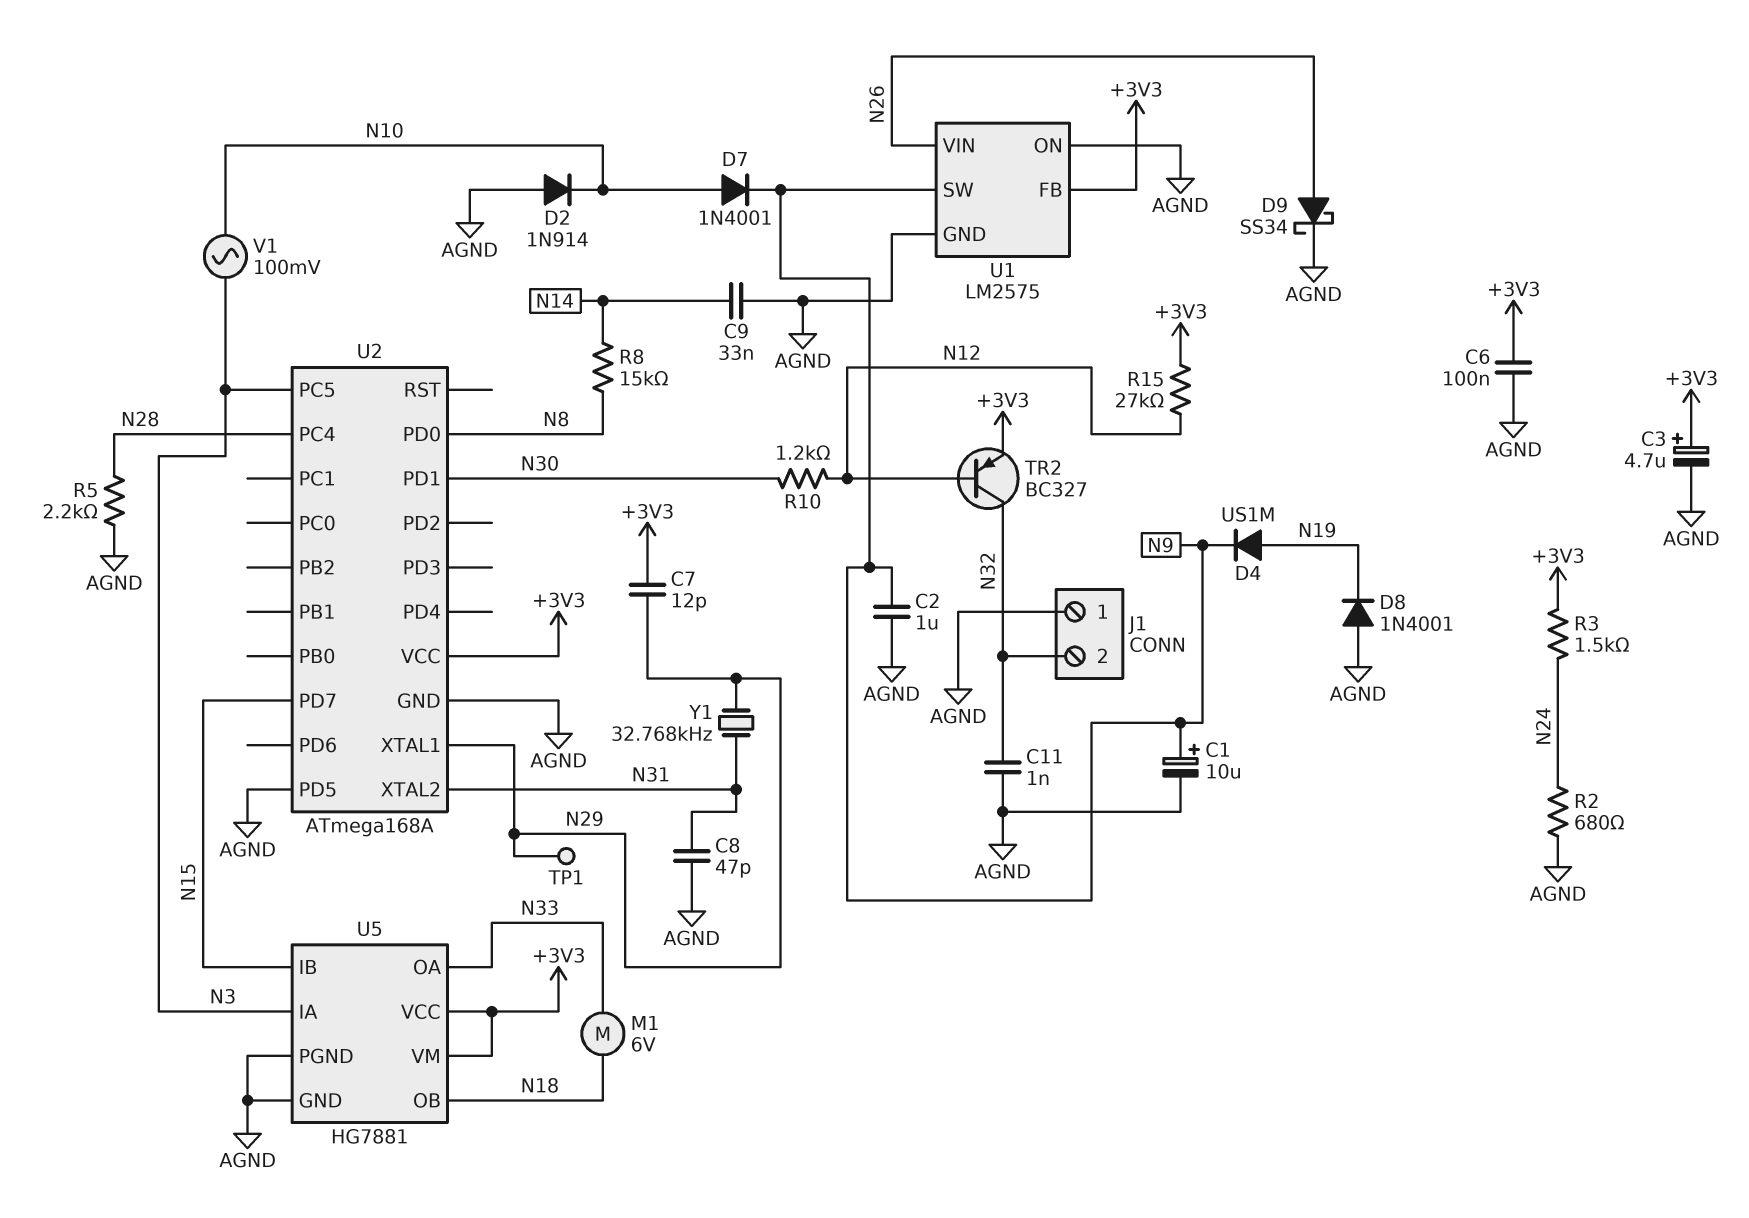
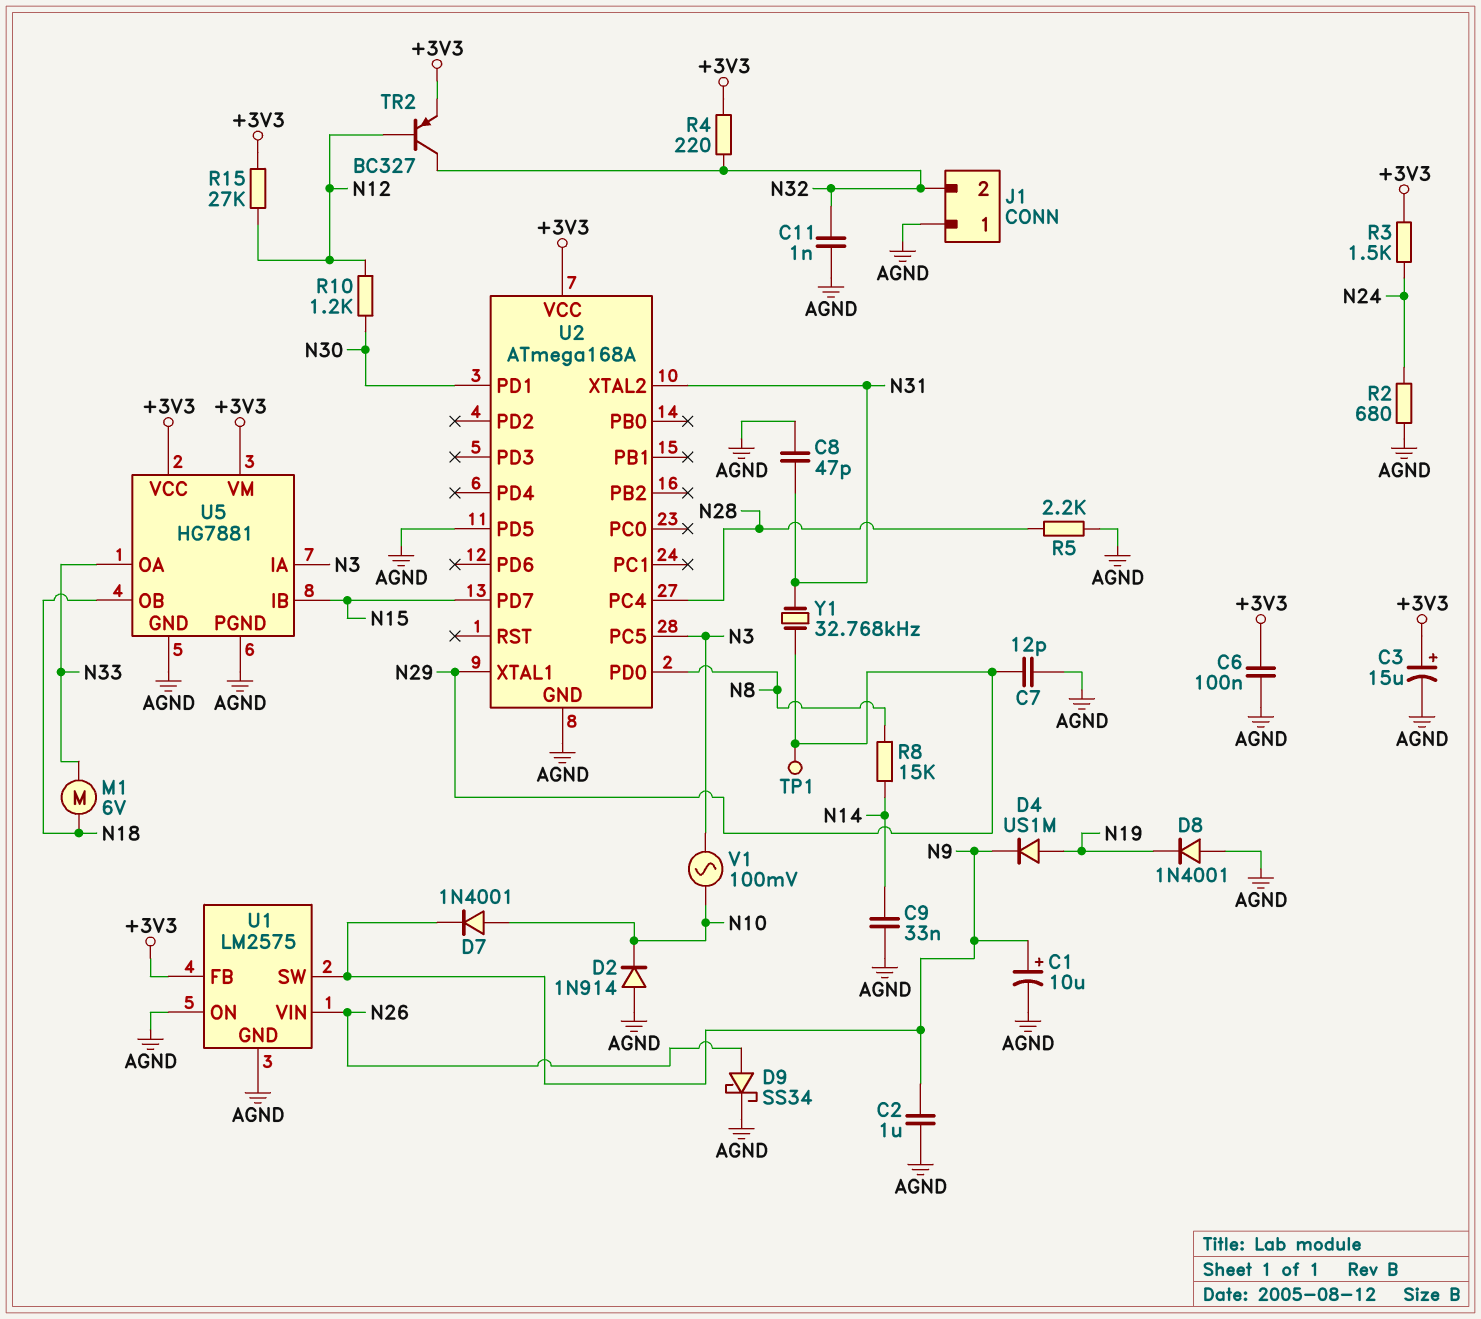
C3: 4.7uF (plus +3V3, minus AGND) -> 15uF (plus +3V3, minus AGND)
C7: 12pF (+3V3, N29) -> 12pF (AGND, N29)
R4: none -> 220 (+3V3, N32)

